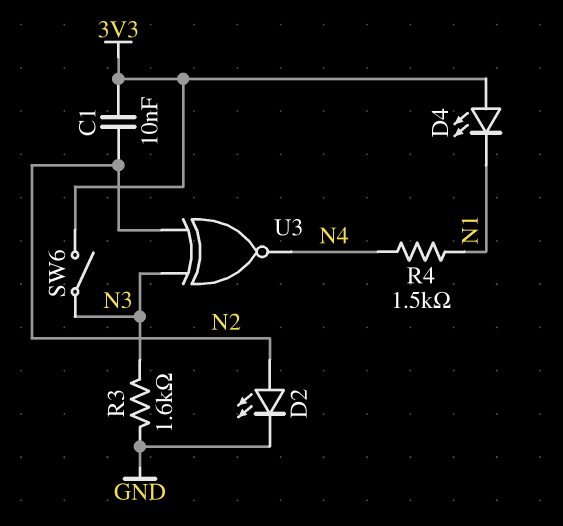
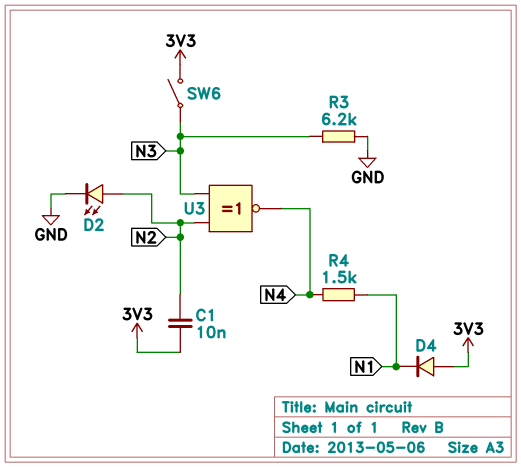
D4: LED (A 3V3, K N1) -> diode (A 3V3, K N1)
R3: 1.6k (GND, N3) -> 6.2k (GND, N3)

